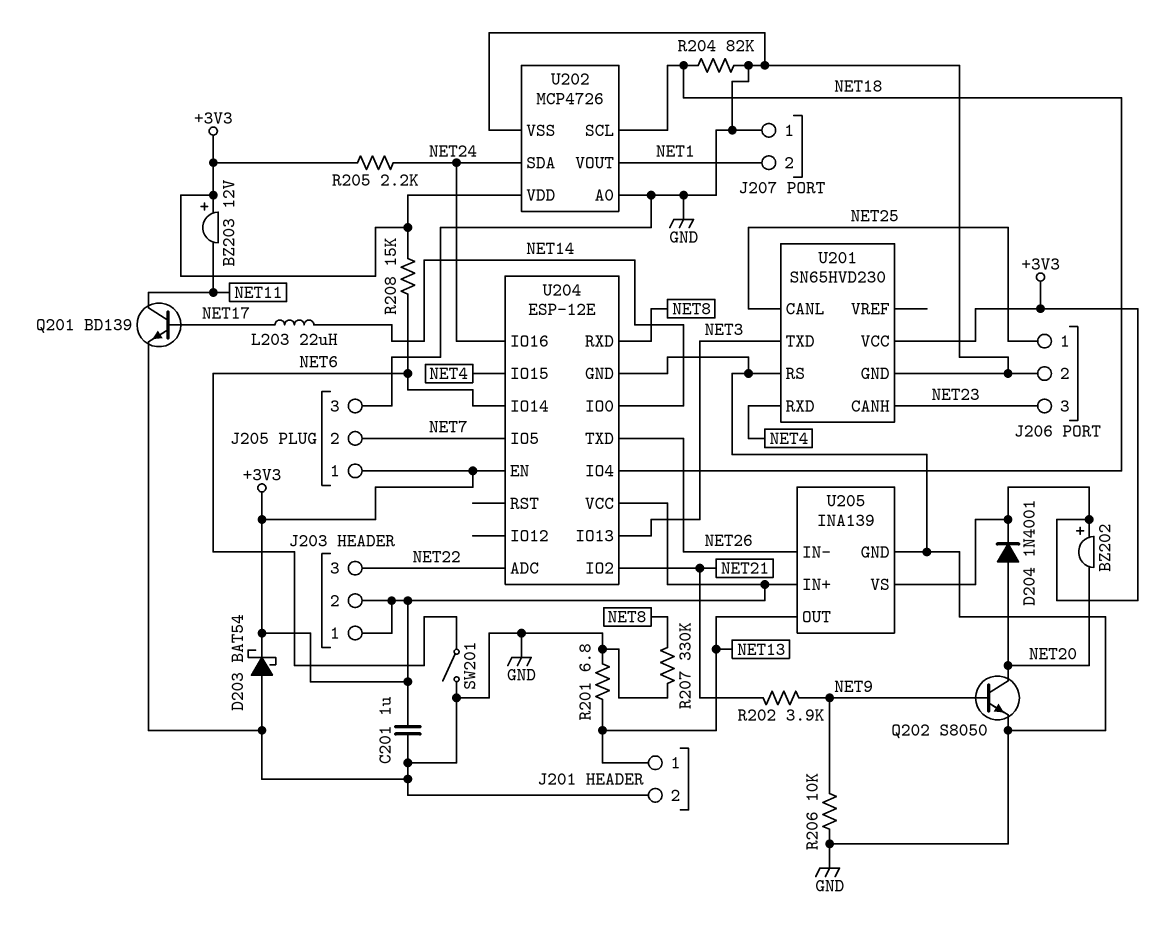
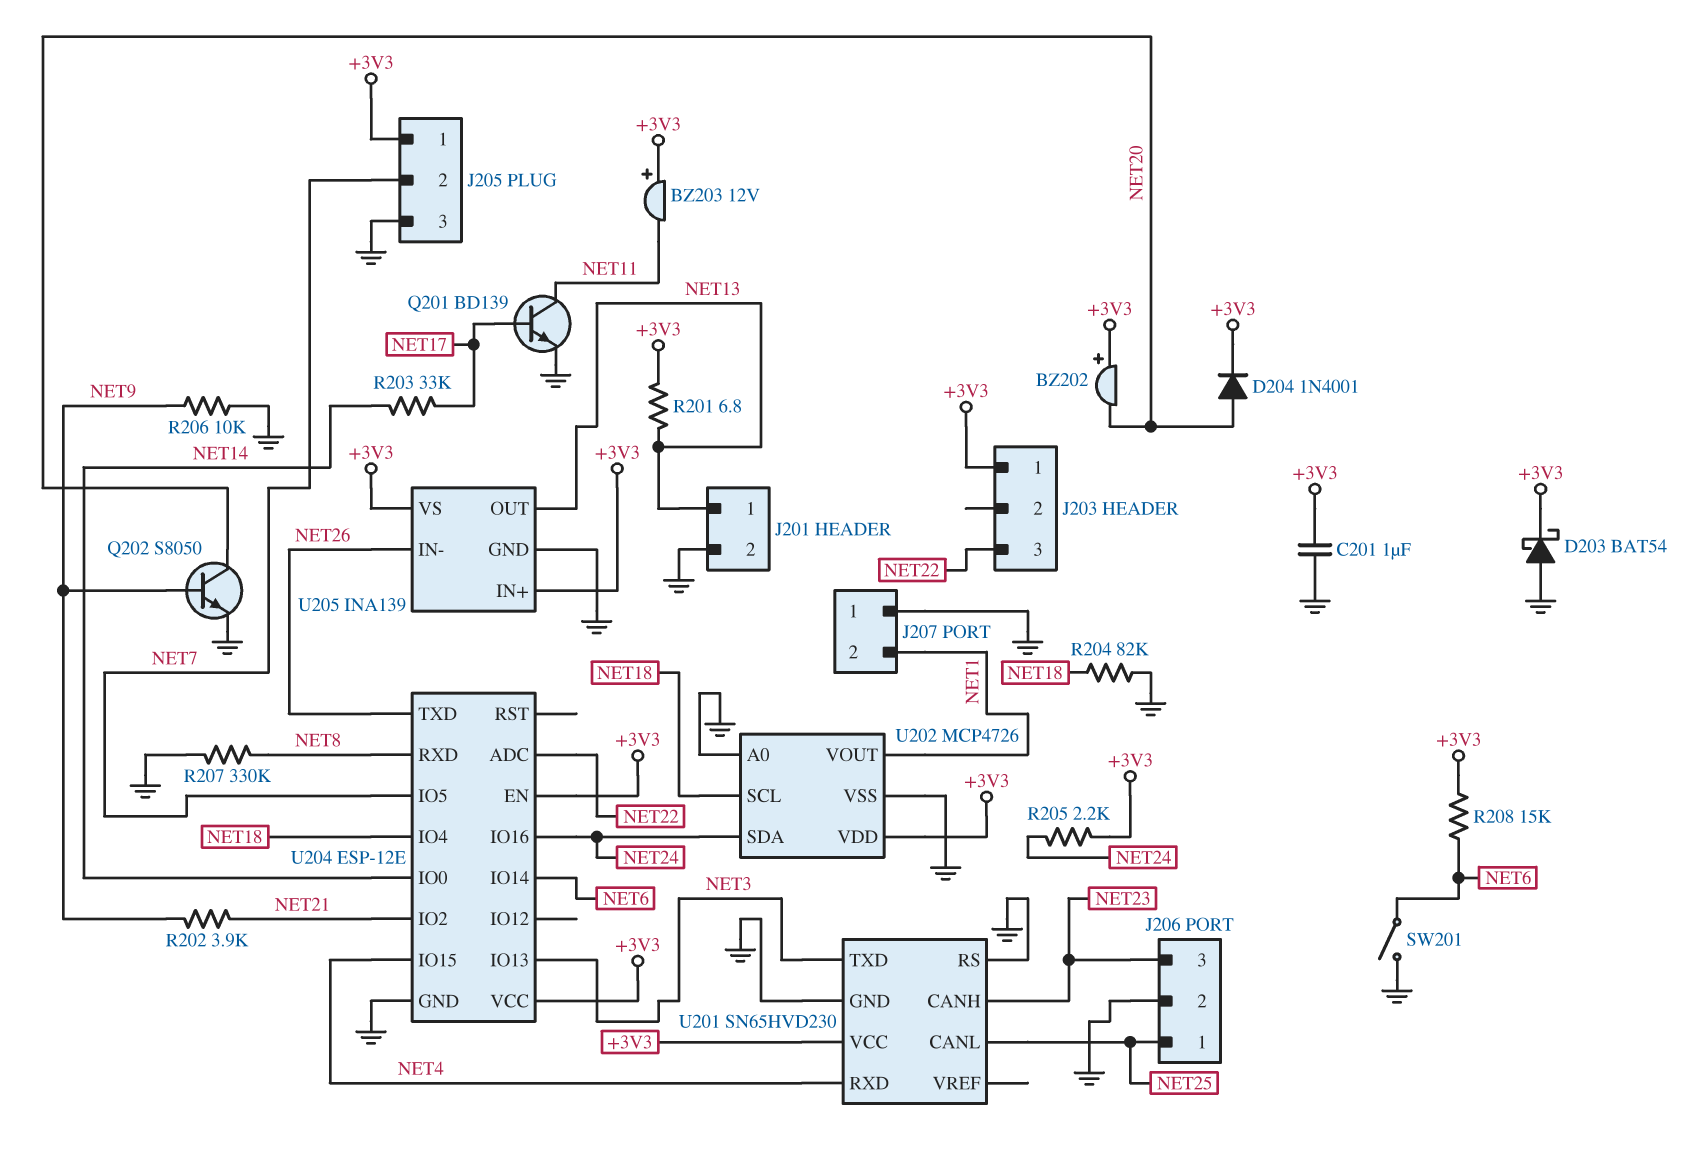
J203 pin 2: +3V3 -> none
L203: 22uH (NET14, NET17) -> none
R201: 6.8 (GND, NET13) -> 6.8 (+3V3, NET13)
R203: none -> 33k (NET14, NET17)

